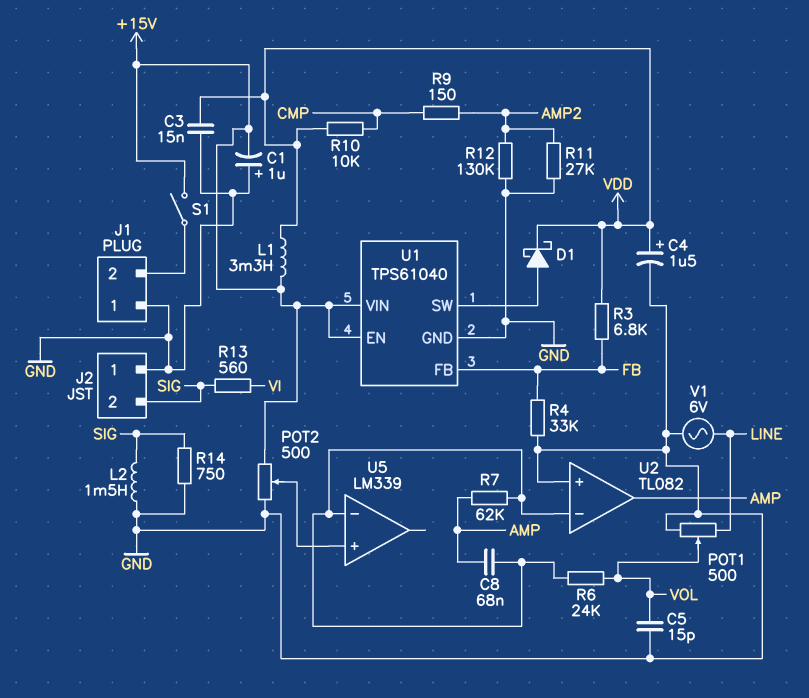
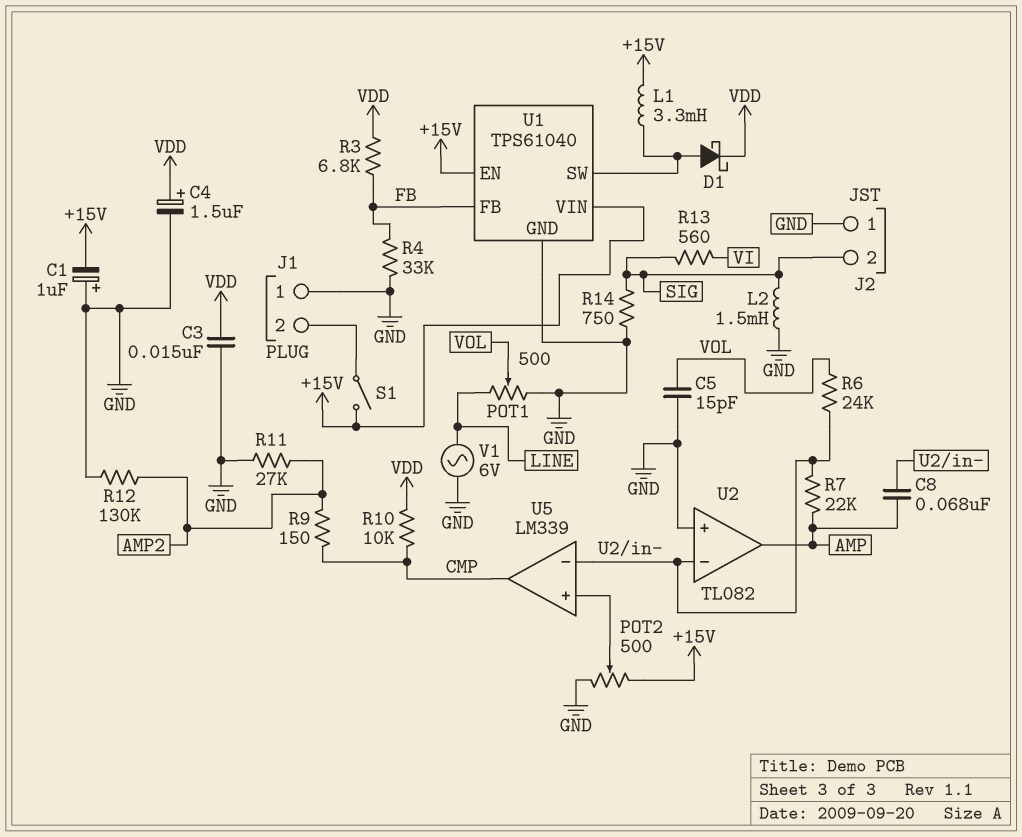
L1: 3.3mH (+15V, VDD) -> 3.3mH (+15V, U1/SW)
R7: 62k (AMP, U2/in-) -> 22k (AMP, U2/in-)
U5 pin out: none -> CMP

